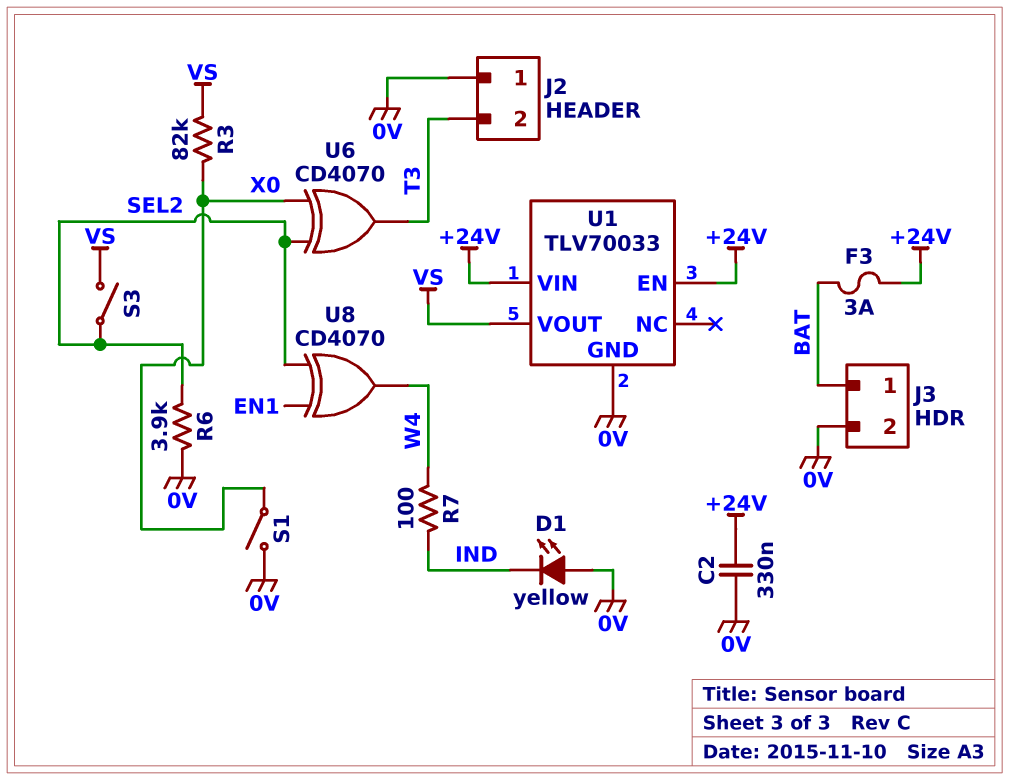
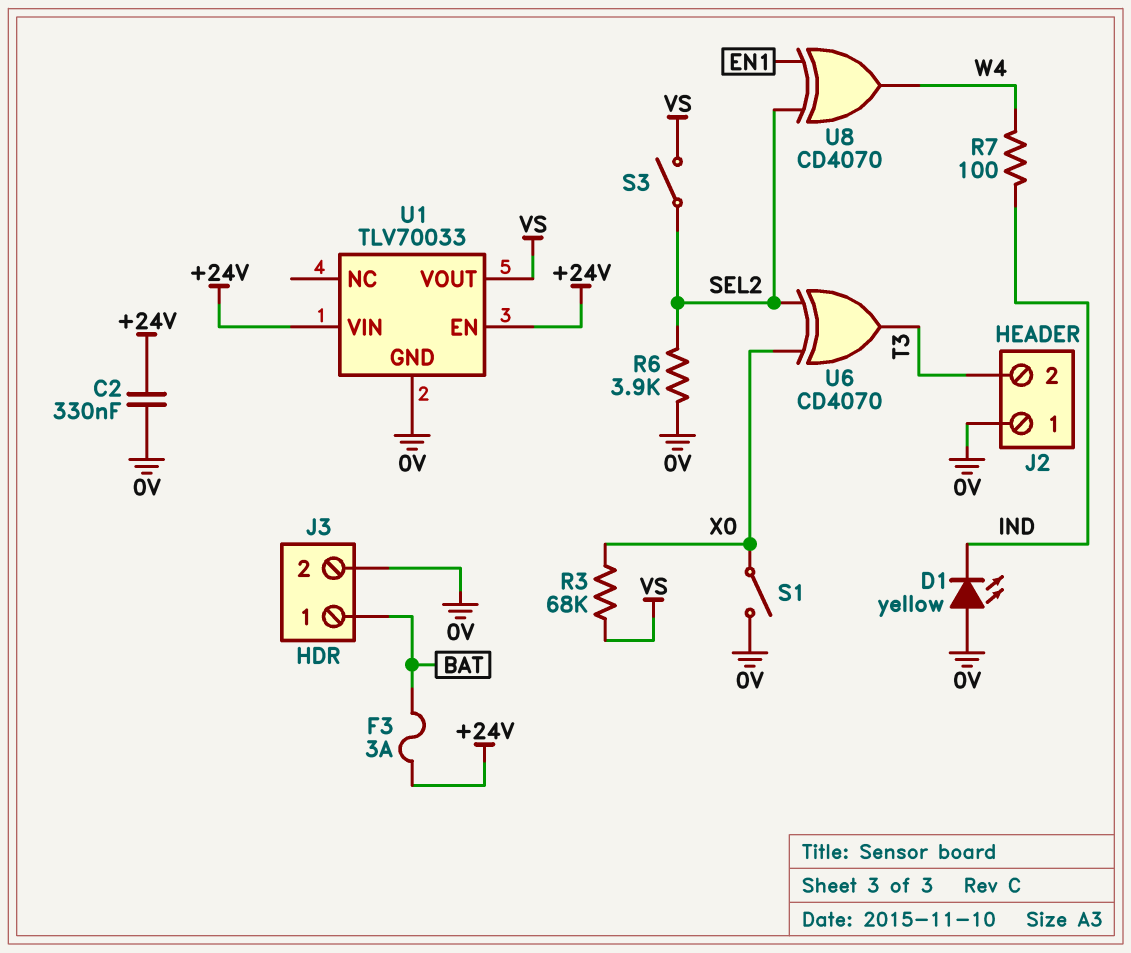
R3: 82k (VS, X0) -> 68k (VS, X0)

